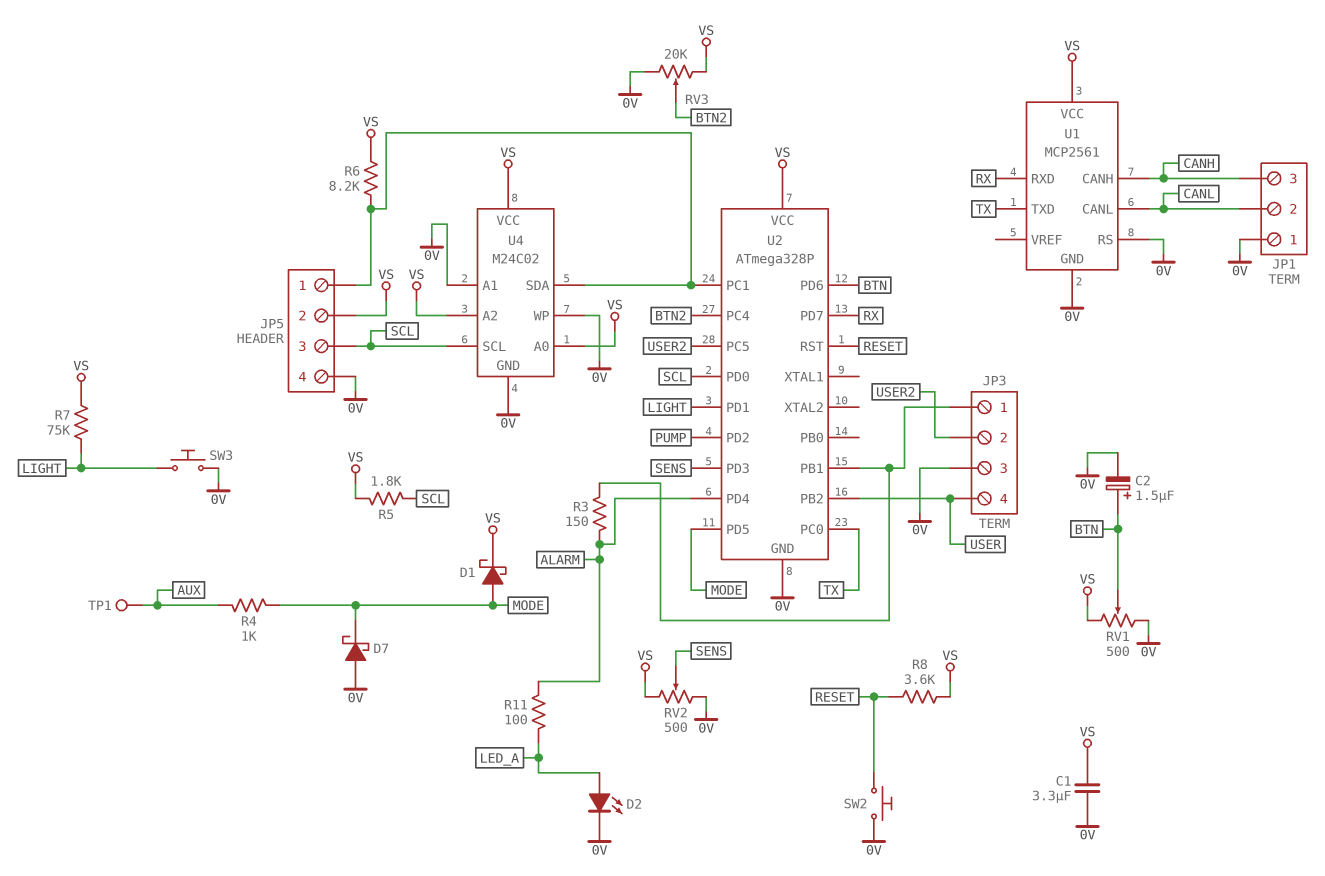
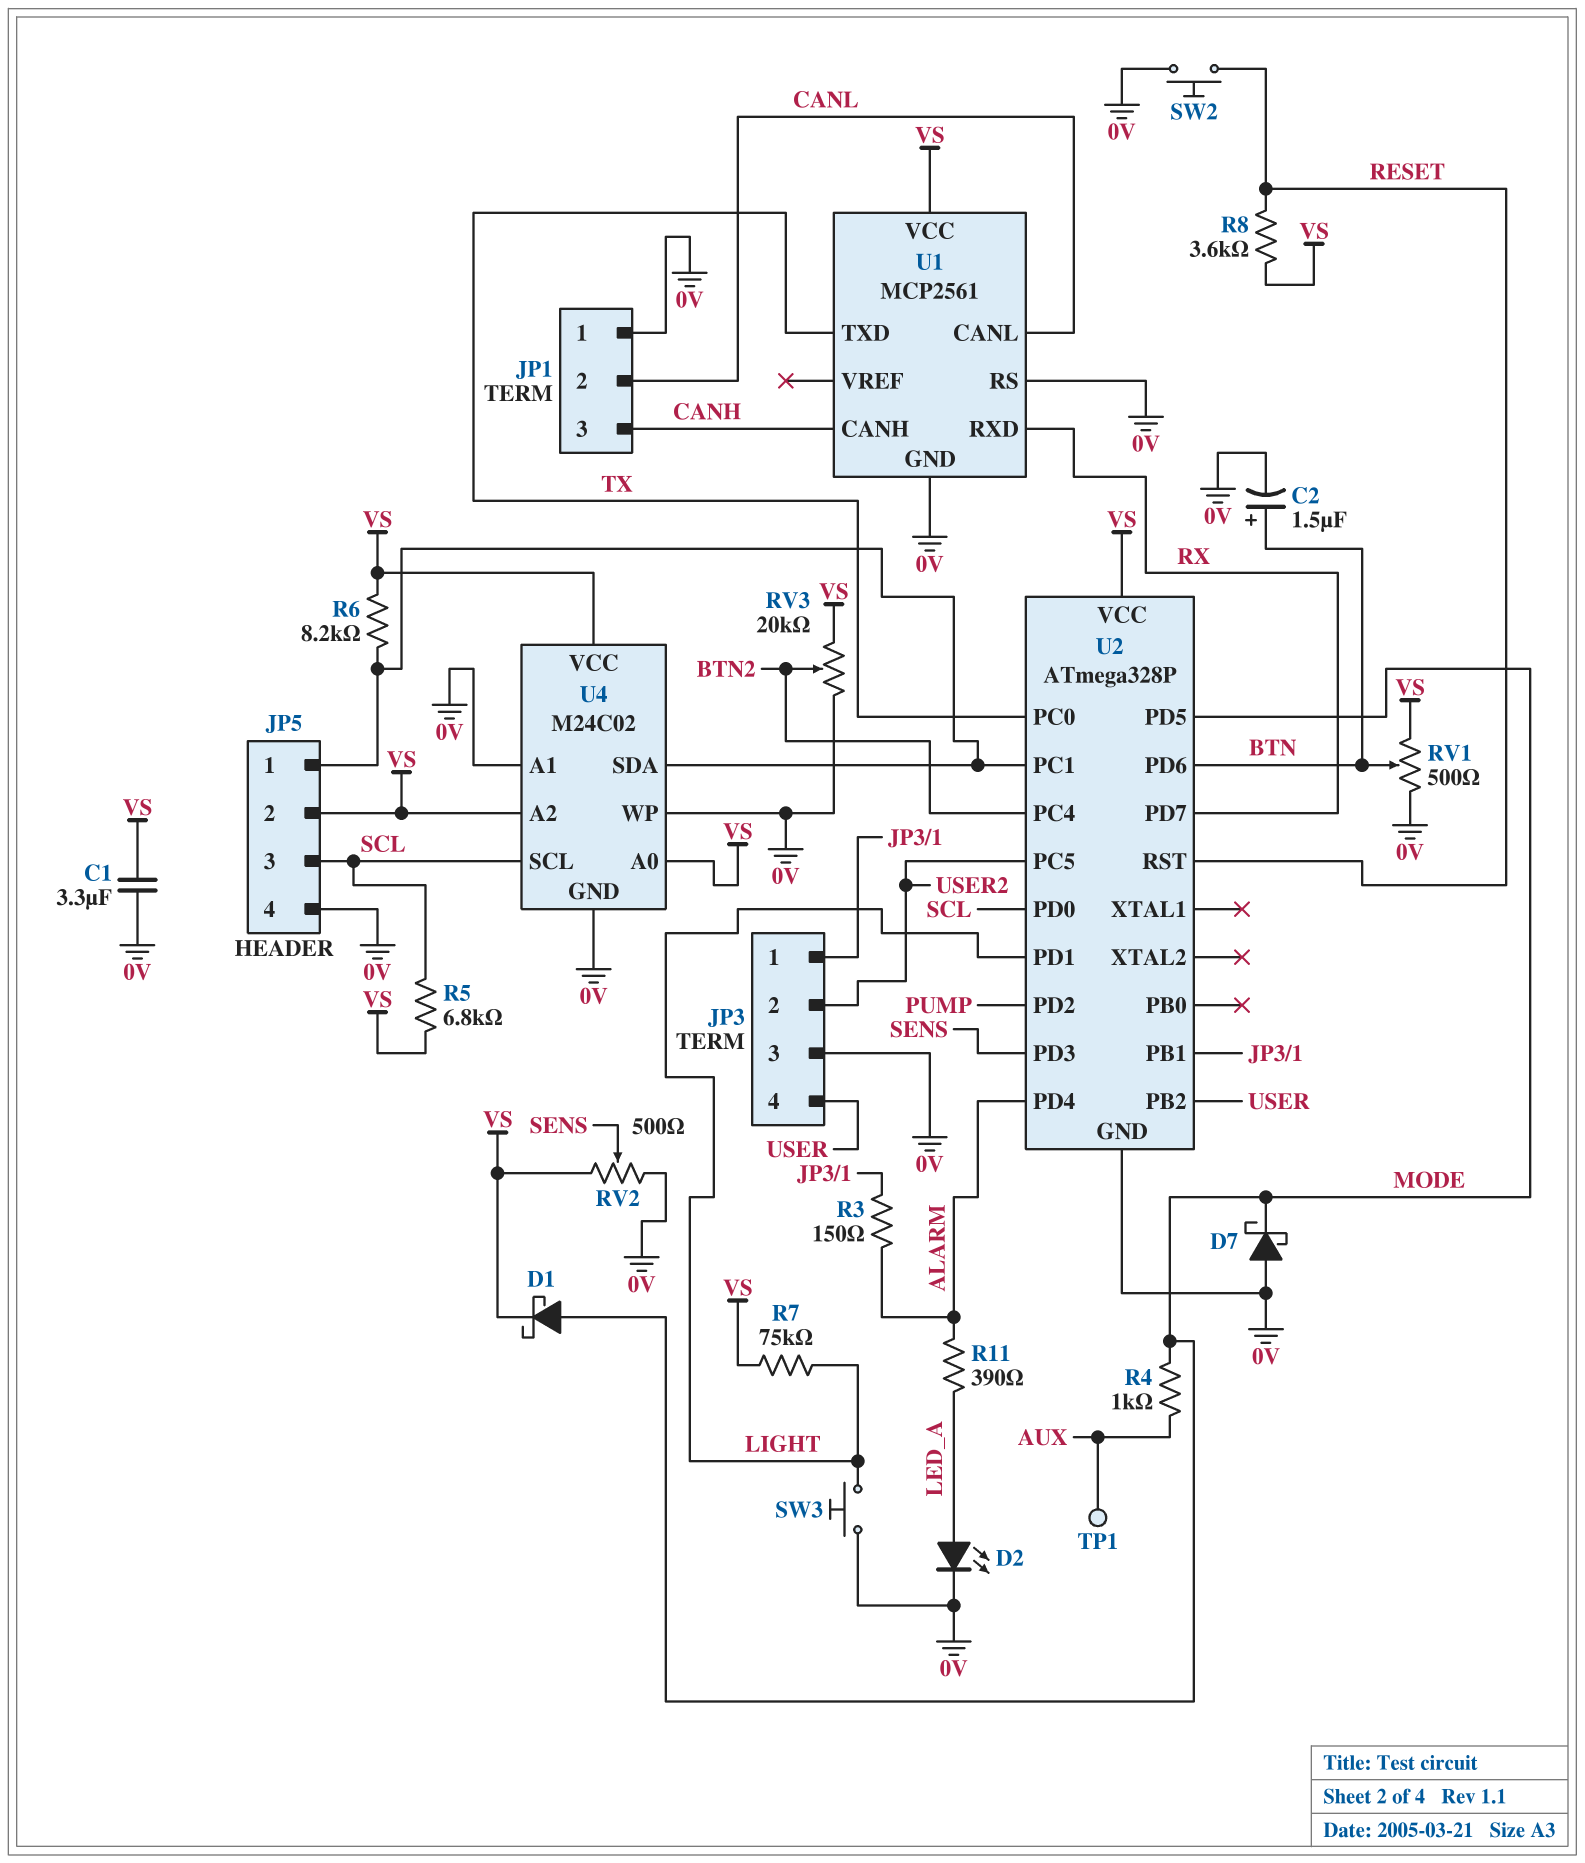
R5: 1.8k (SCL, VS) -> 6.8k (SCL, VS)
R11: 100 (ALARM, LED_A) -> 390 (ALARM, LED_A)

